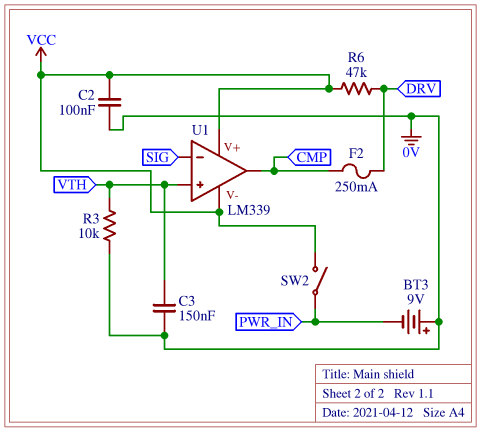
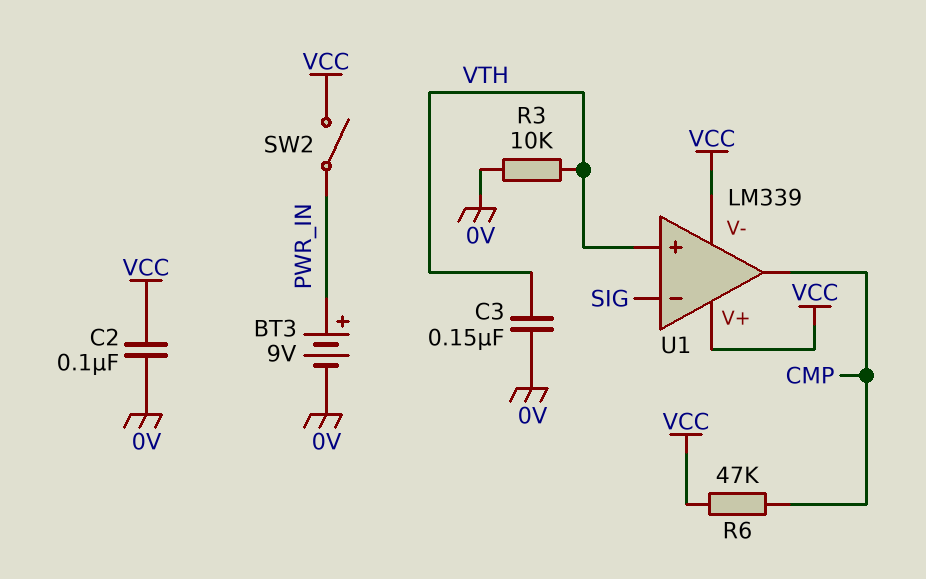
BT3: 9V (plus 0V, minus PWR_IN) -> 9V (plus PWR_IN, minus 0V)
F2: 250mA (CMP, DRV) -> none
R6: 47k (DRV, VCC) -> 47k (CMP, VCC)

